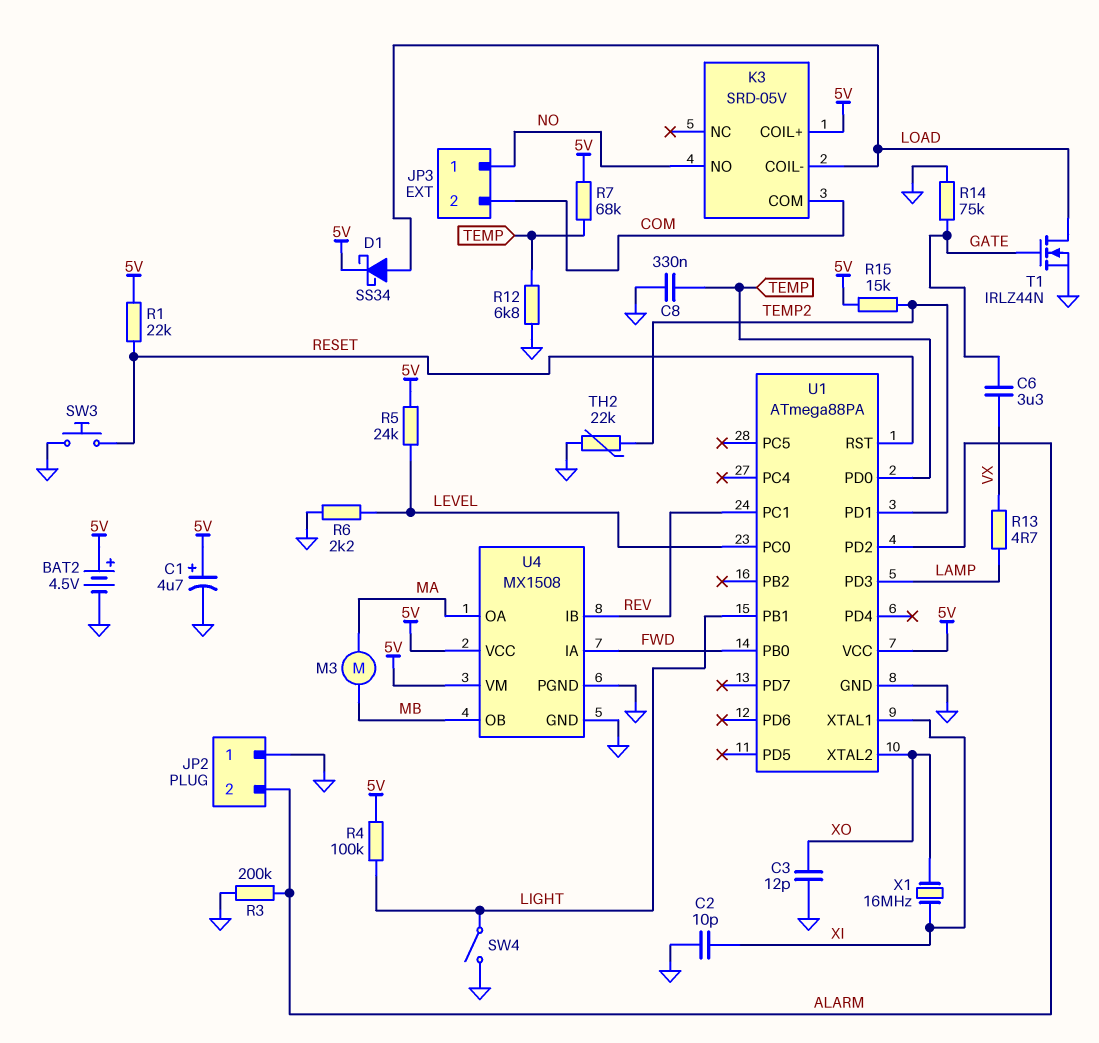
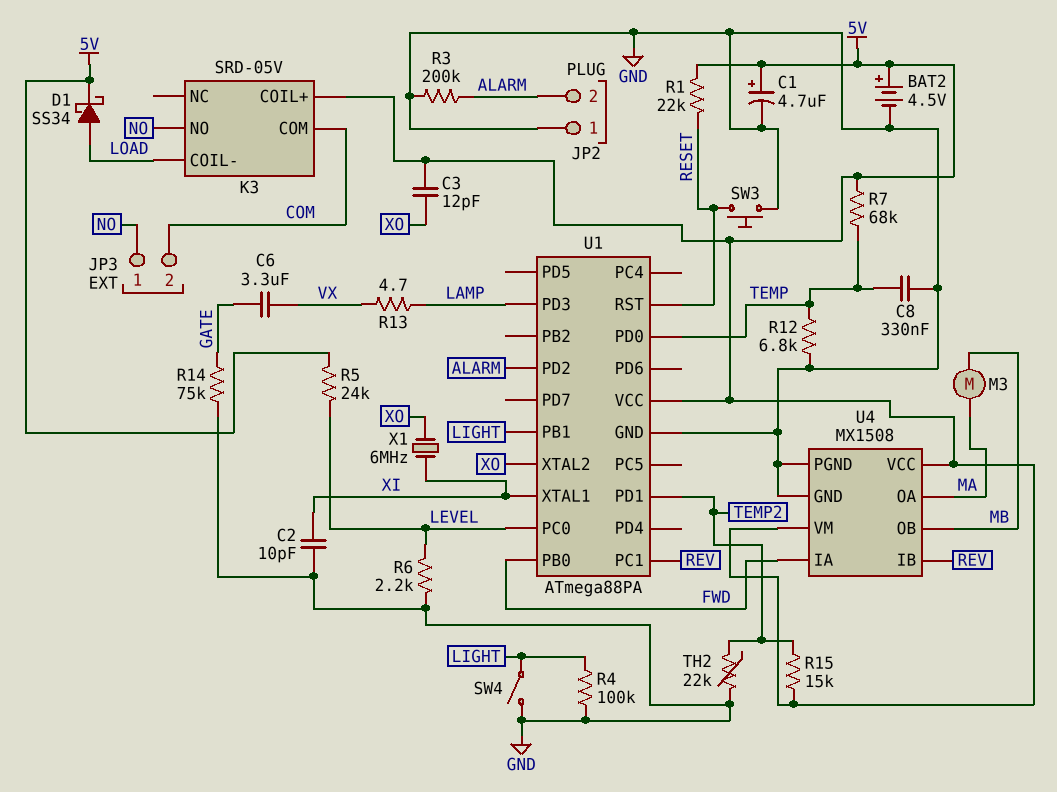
C3: 12pF (GND, XO) -> 12pF (5V, XO)
R4: 100k (5V, LIGHT) -> 100k (GND, LIGHT)
T1: NMOS IRLZ44N (G GATE, D LOAD, S GND) -> none
X1: 16MHz (XI, XO) -> 6MHz (XI, XO)

